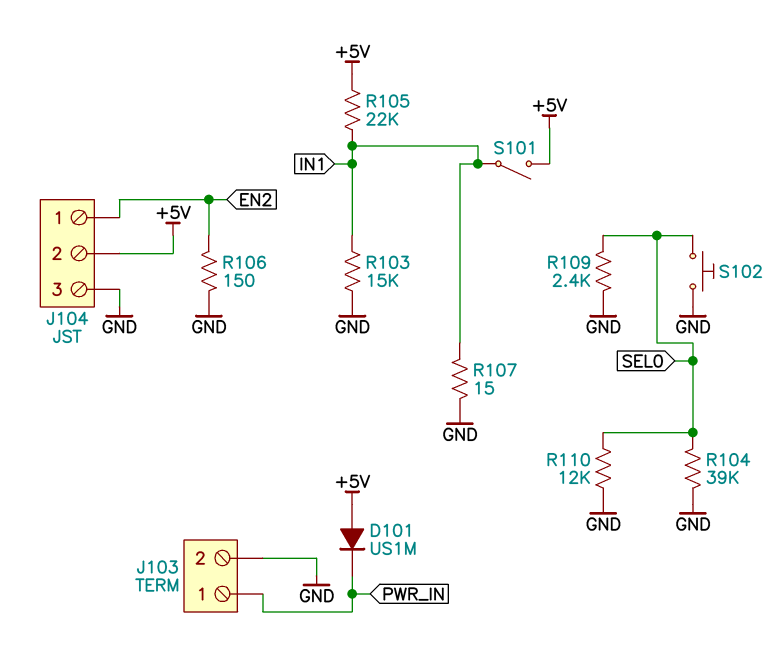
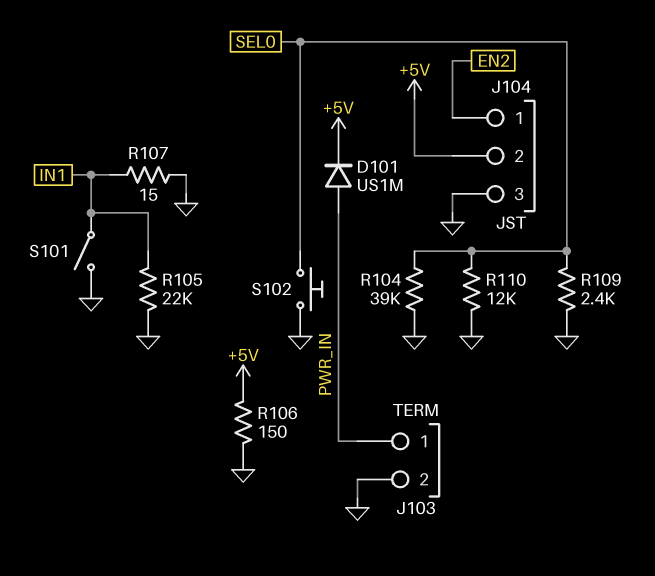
D101: diode US1M (A +5V, K PWR_IN) -> diode US1M (A PWR_IN, K +5V)
R103: 15k (GND, IN1) -> none
R105: 22k (+5V, IN1) -> 22k (GND, IN1)
R106: 150 (EN2, GND) -> 150 (+5V, GND)
S101: switch (+5V, IN1) -> switch (GND, IN1)

